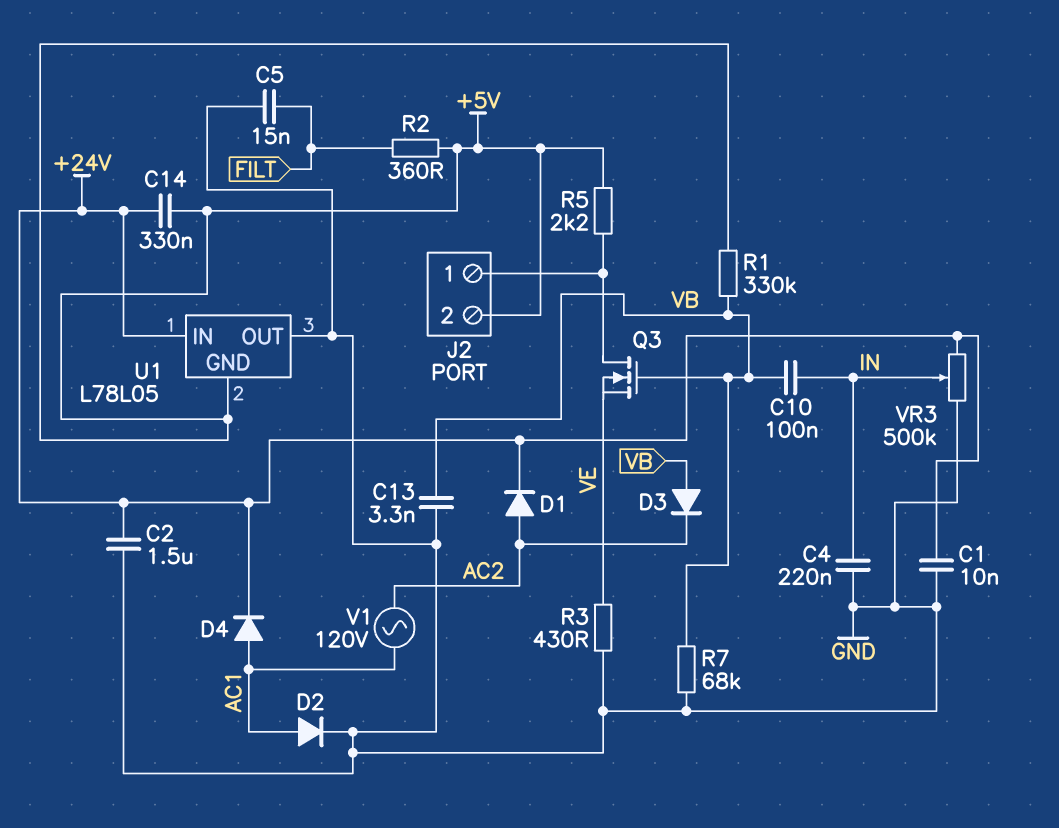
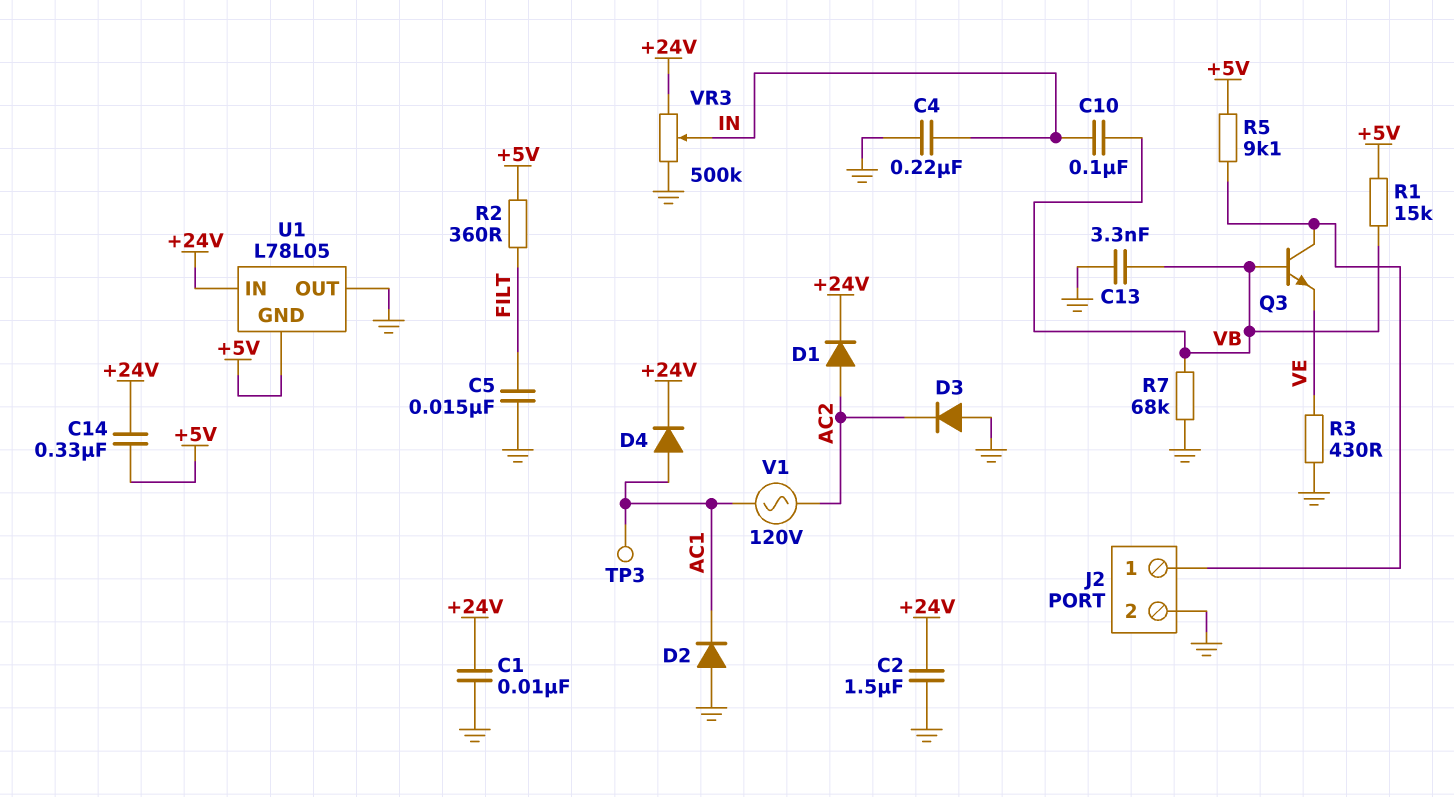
D2: diode (A AC1, K GND) -> diode (A GND, K AC1)
D3: diode (A VB, K AC2) -> diode (A GND, K AC2)
J2 pin 2: +5V -> GND
Q3: NMOS (G VB, D J2/1, S VE) -> NPN (B VB, C J2/1, E VE)
R1: 330k (+5V, VB) -> 15k (+5V, VB)
R5: 2.2k (+5V, J2/1) -> 9.1k (+5V, J2/1)
TP3: none -> test point (AC1)

